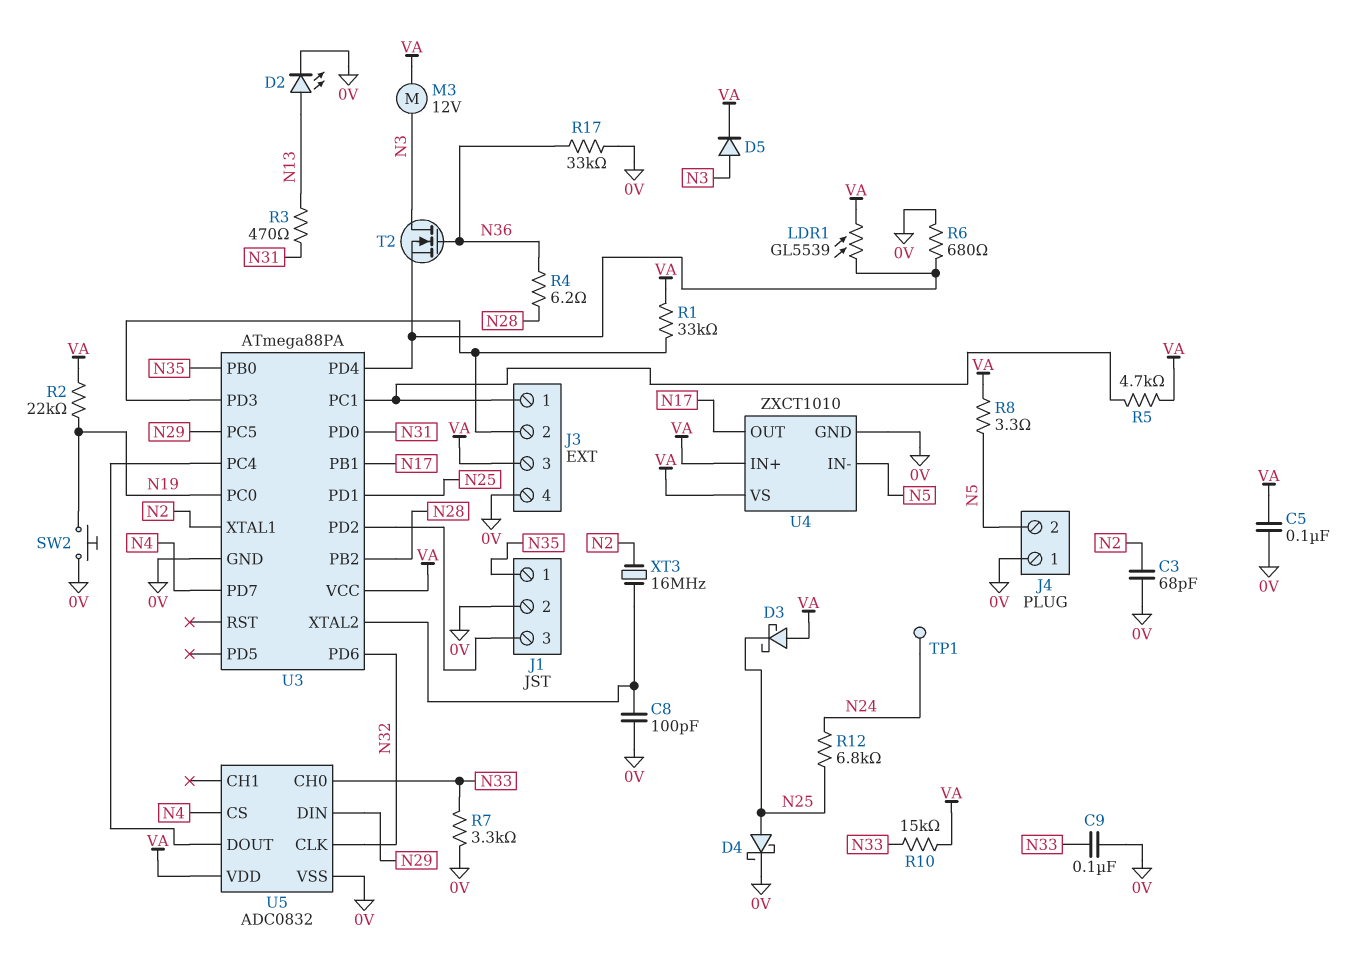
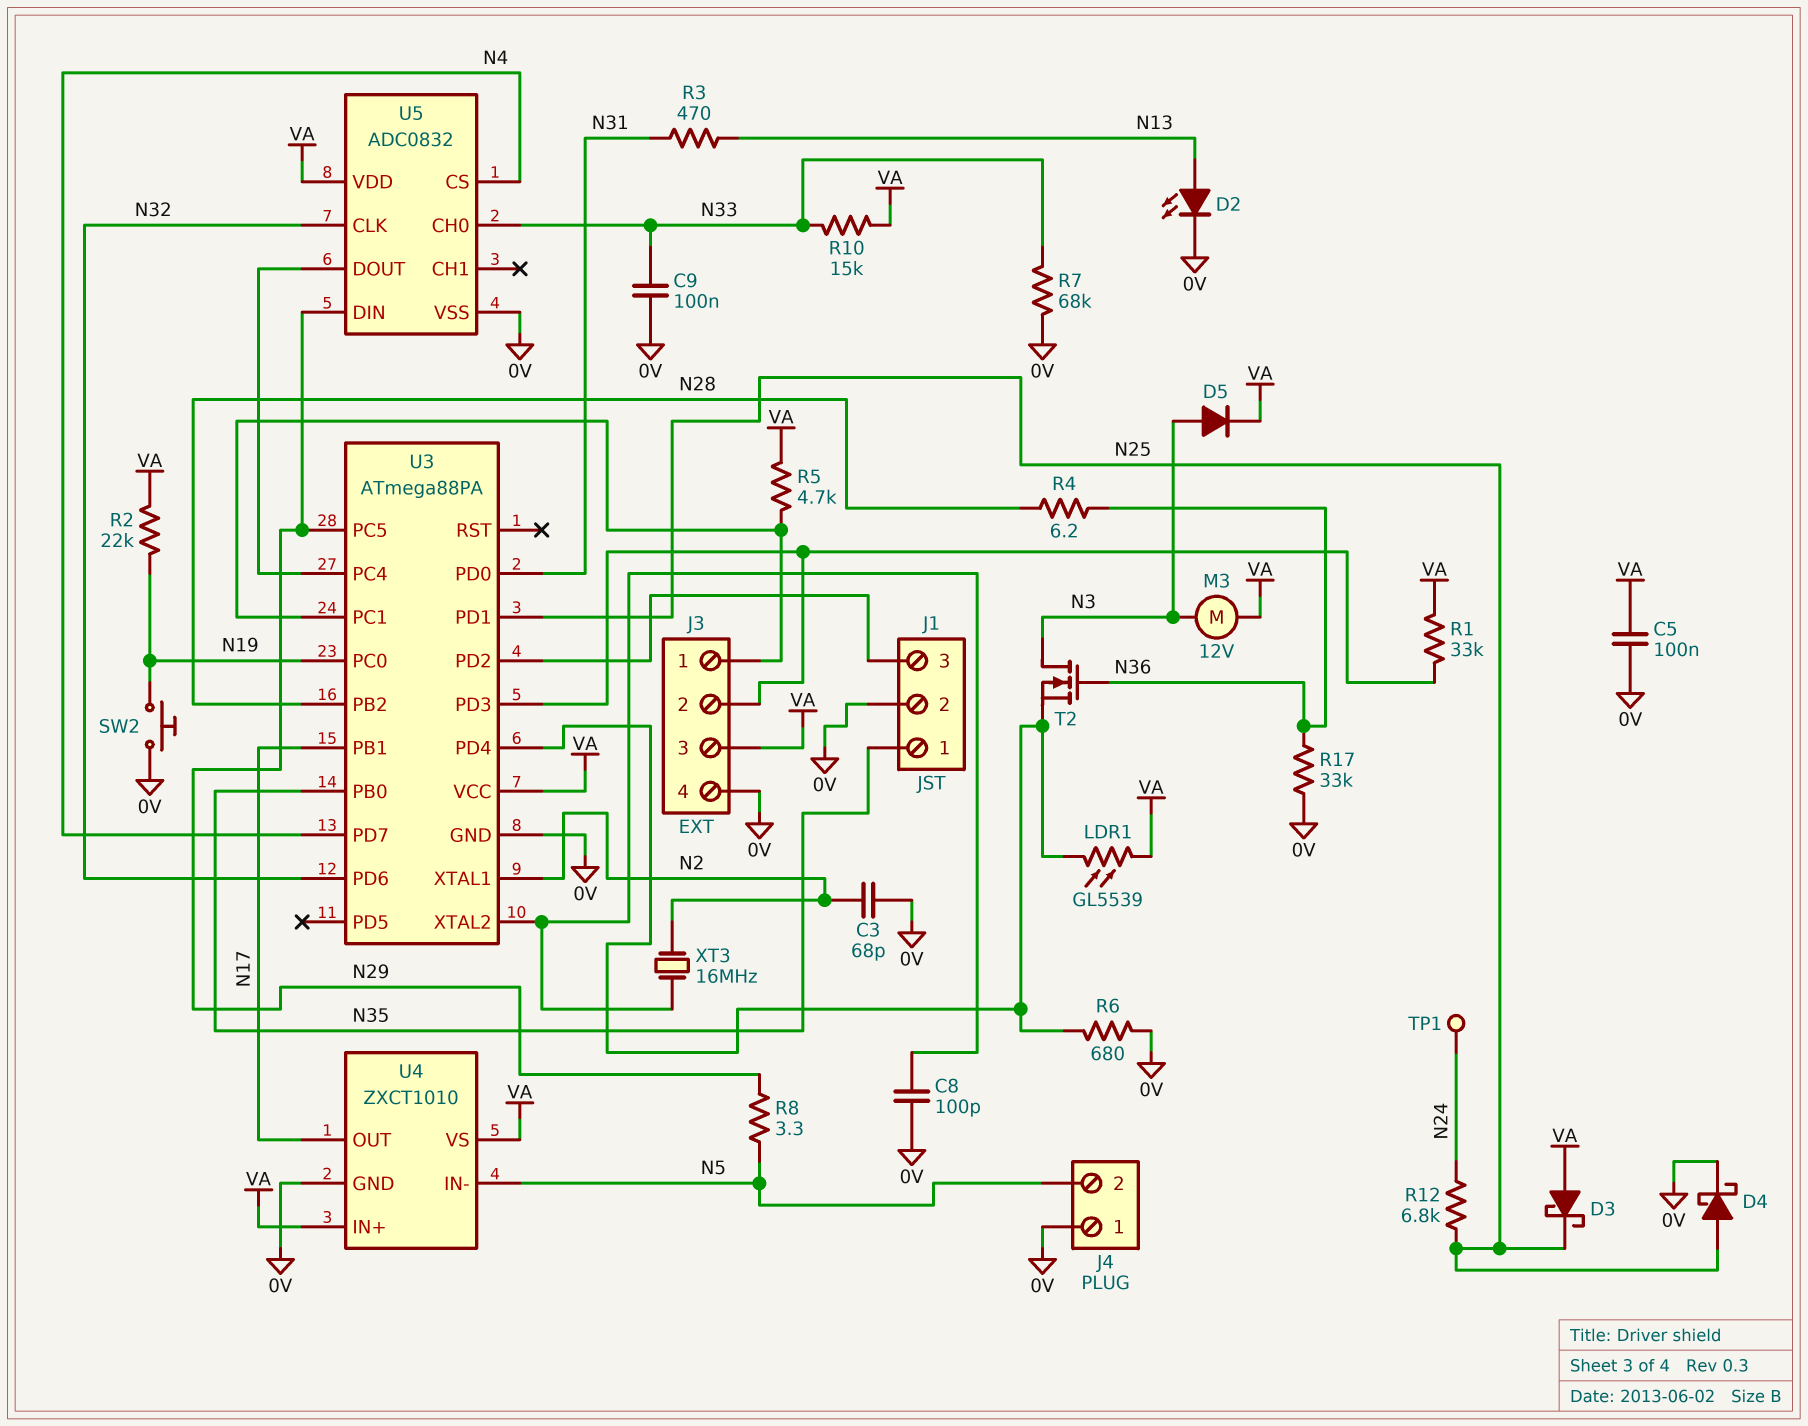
R7: 3.3k (0V, N33) -> 68k (0V, N33)
R8: 3.3 (N5, VA) -> 3.3 (N5, N29)

